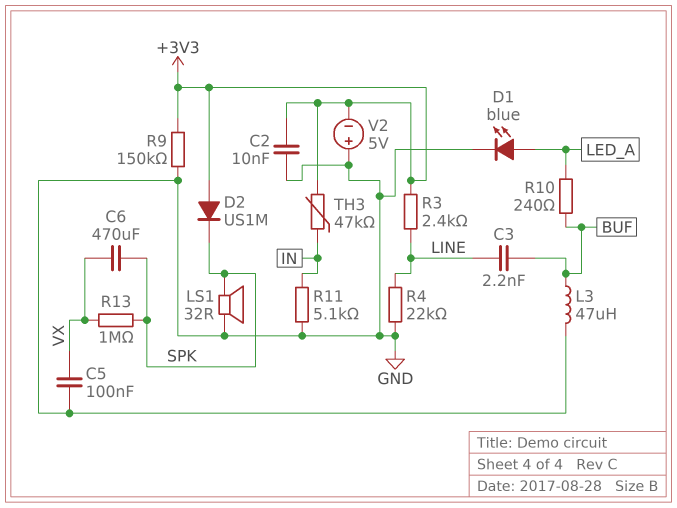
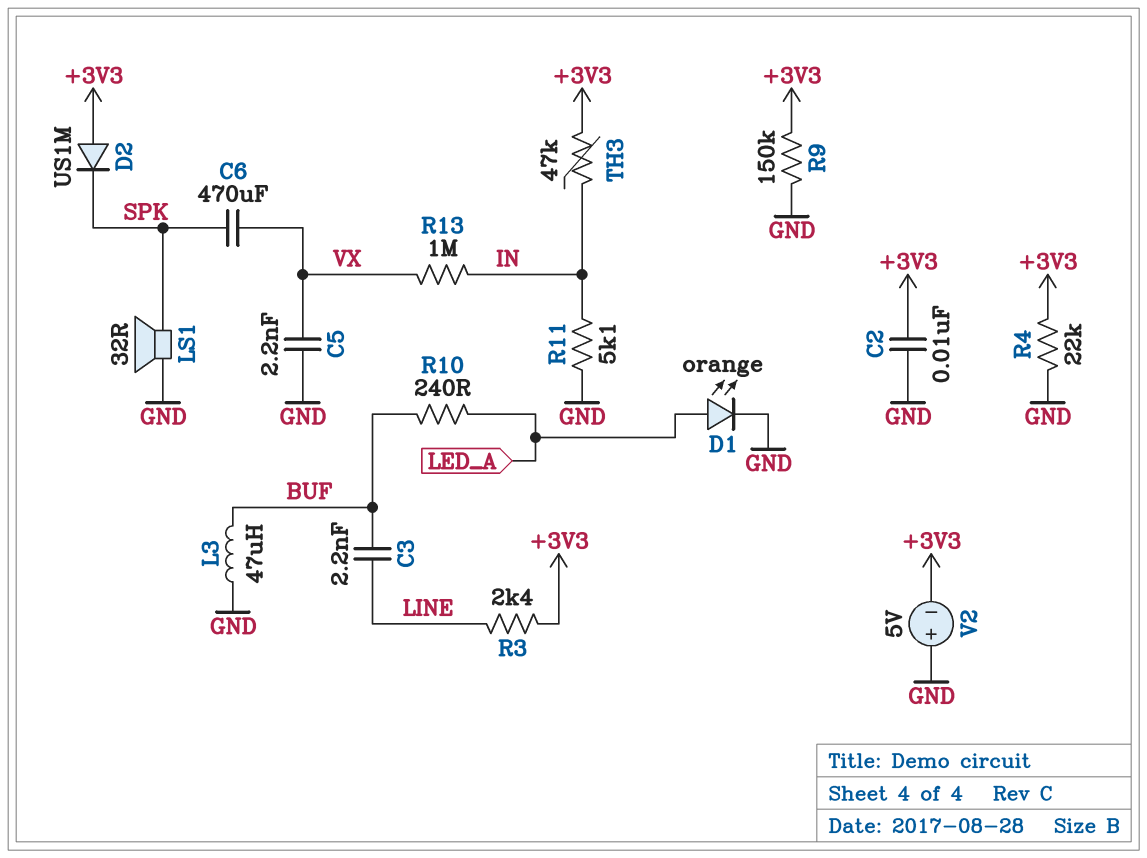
C5: 100nF (GND, VX) -> 2.2nF (GND, VX)
D1: LED blue (A LED_A, K GND) -> LED orange (A LED_A, K GND)
R4: 22k (GND, LINE) -> 22k (+3V3, GND)
R13: 1M (SPK, VX) -> 1M (IN, VX)

